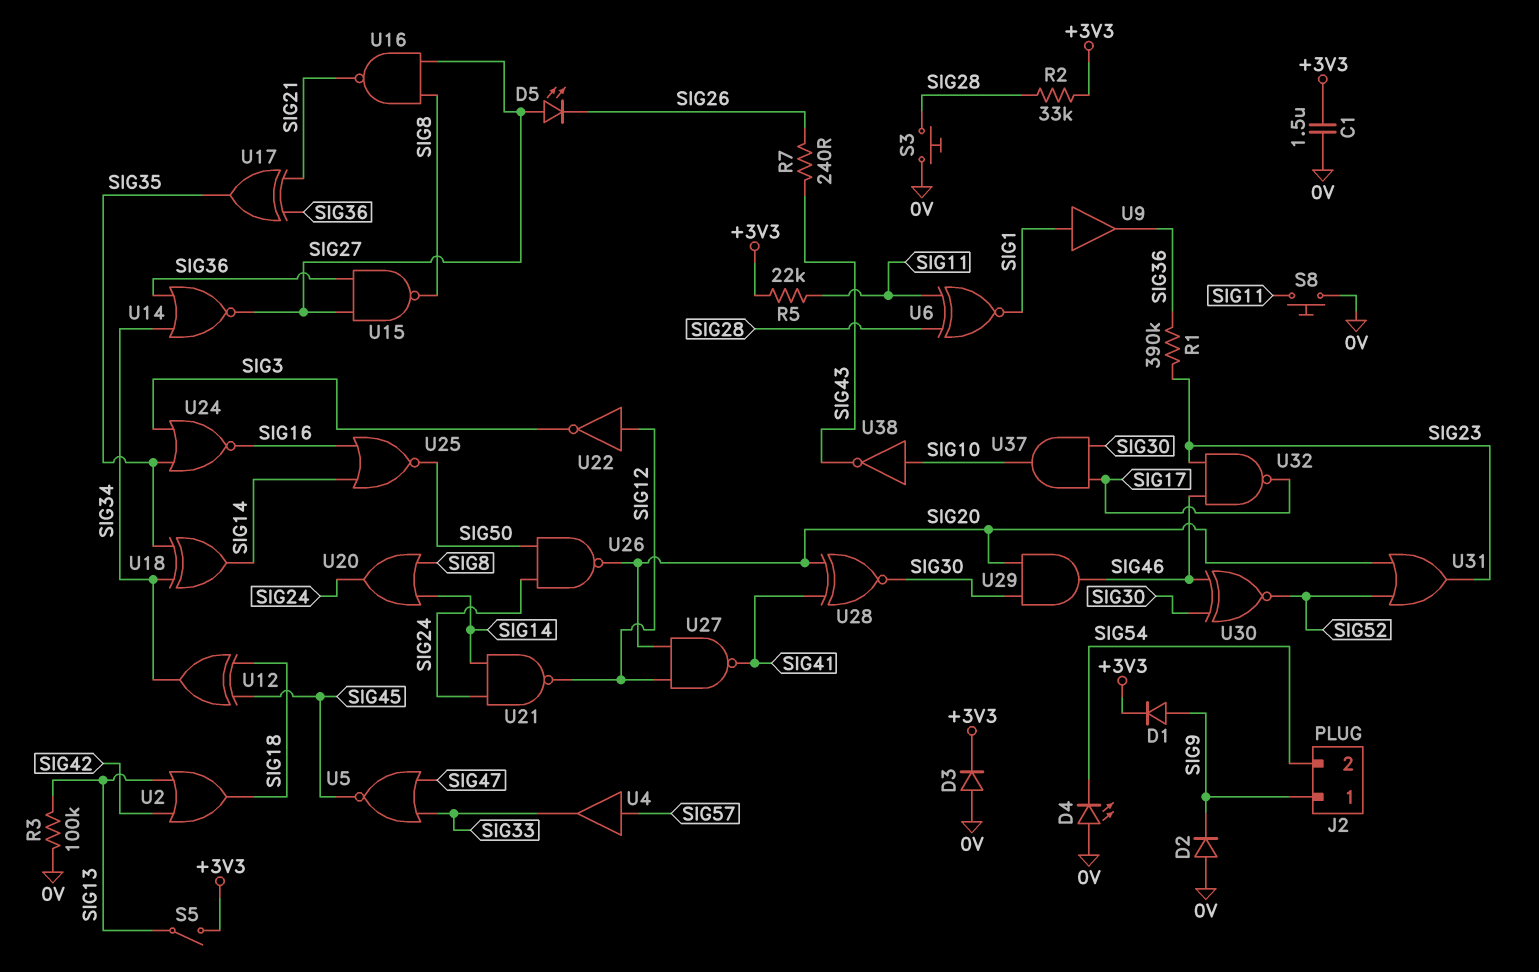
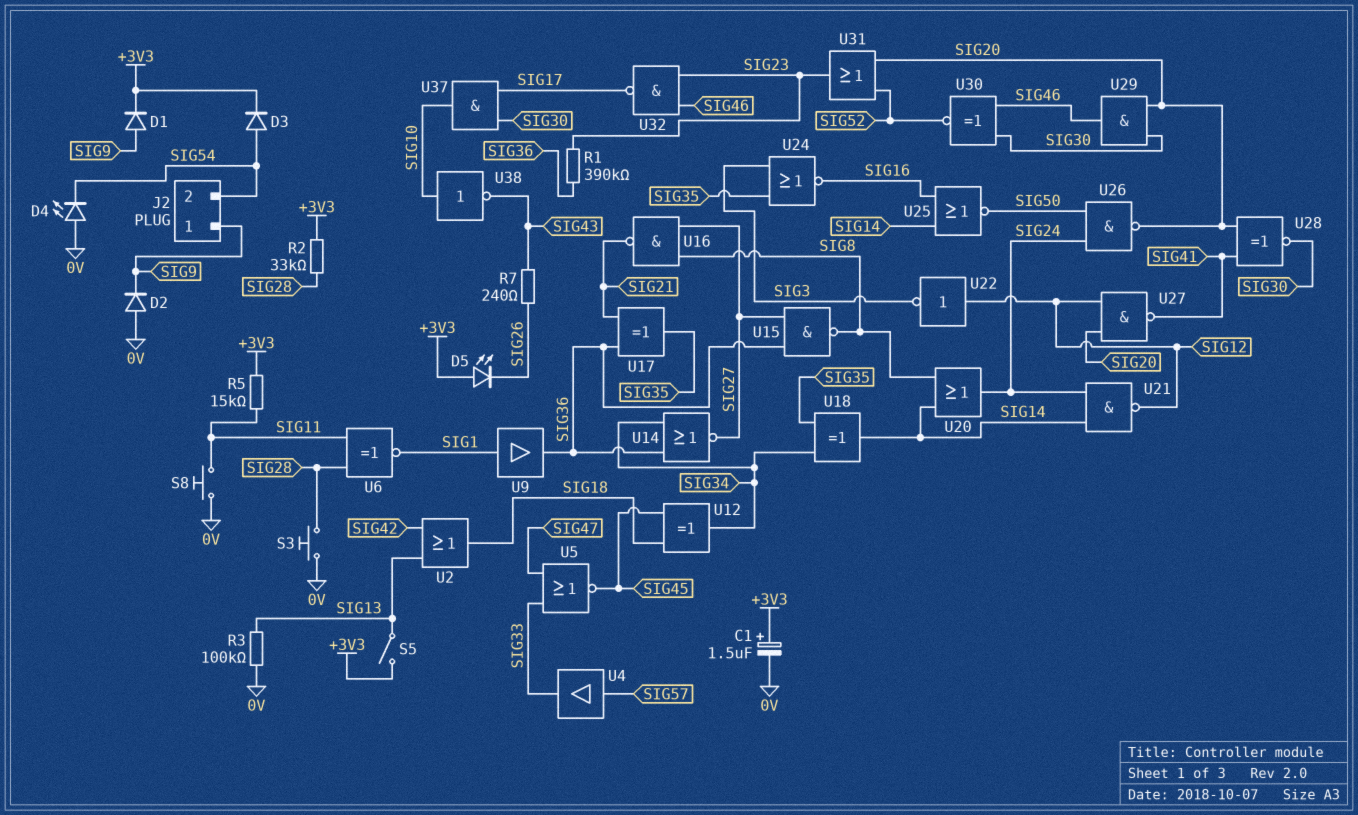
C1: 1.5uF (+3V3, 0V) -> 1.5uF (plus +3V3, minus 0V)
D3: diode (A 0V, K +3V3) -> diode (A SIG54, K +3V3)
D5: LED (A SIG27, K SIG26) -> LED (A +3V3, K SIG26)
R5: 22k (+3V3, SIG11) -> 15k (+3V3, SIG11)

